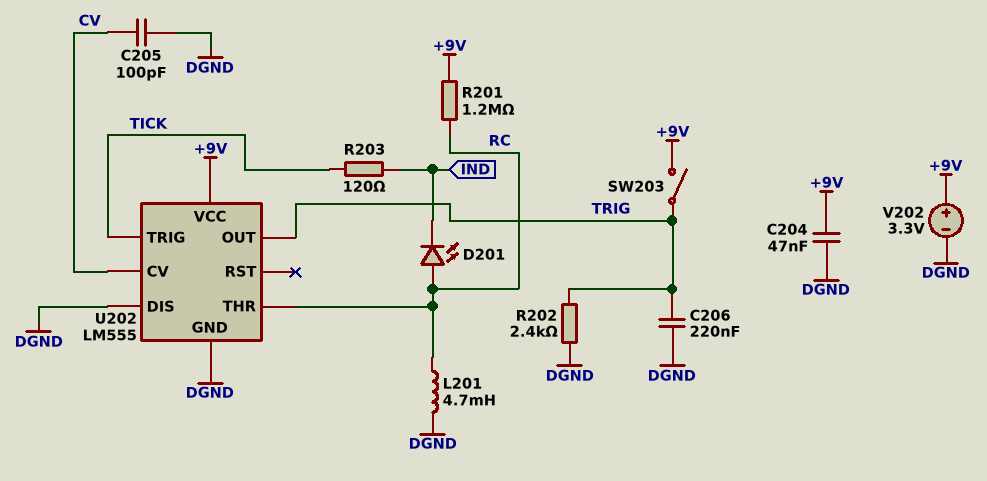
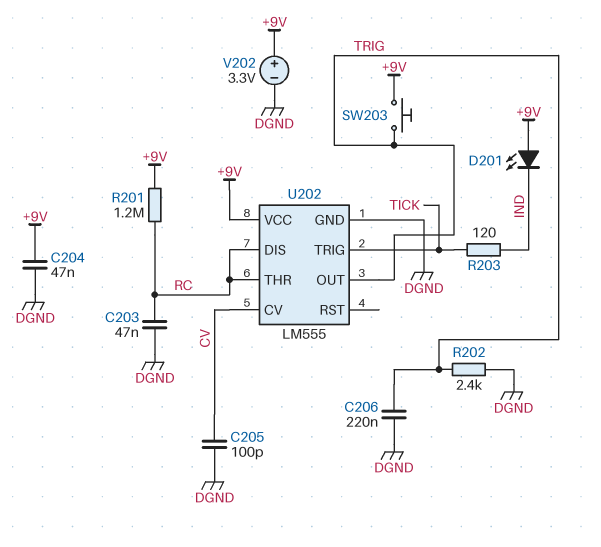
C203: none -> 47nF (DGND, RC)
D201: LED (A RC, K IND) -> LED (A +9V, K IND)
L201: 4.7mH (DGND, RC) -> none
SW203: switch (+9V, TRIG) -> button (+9V, TRIG)
U202 pin DIS: DGND -> RC

